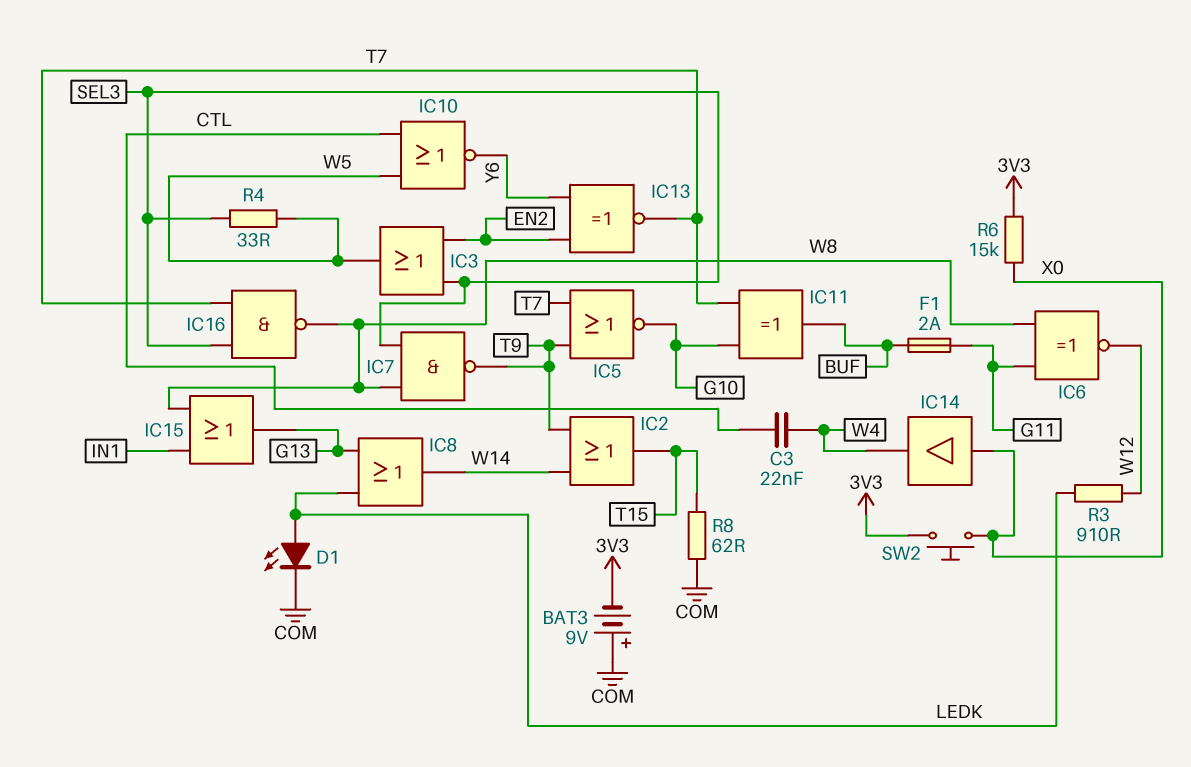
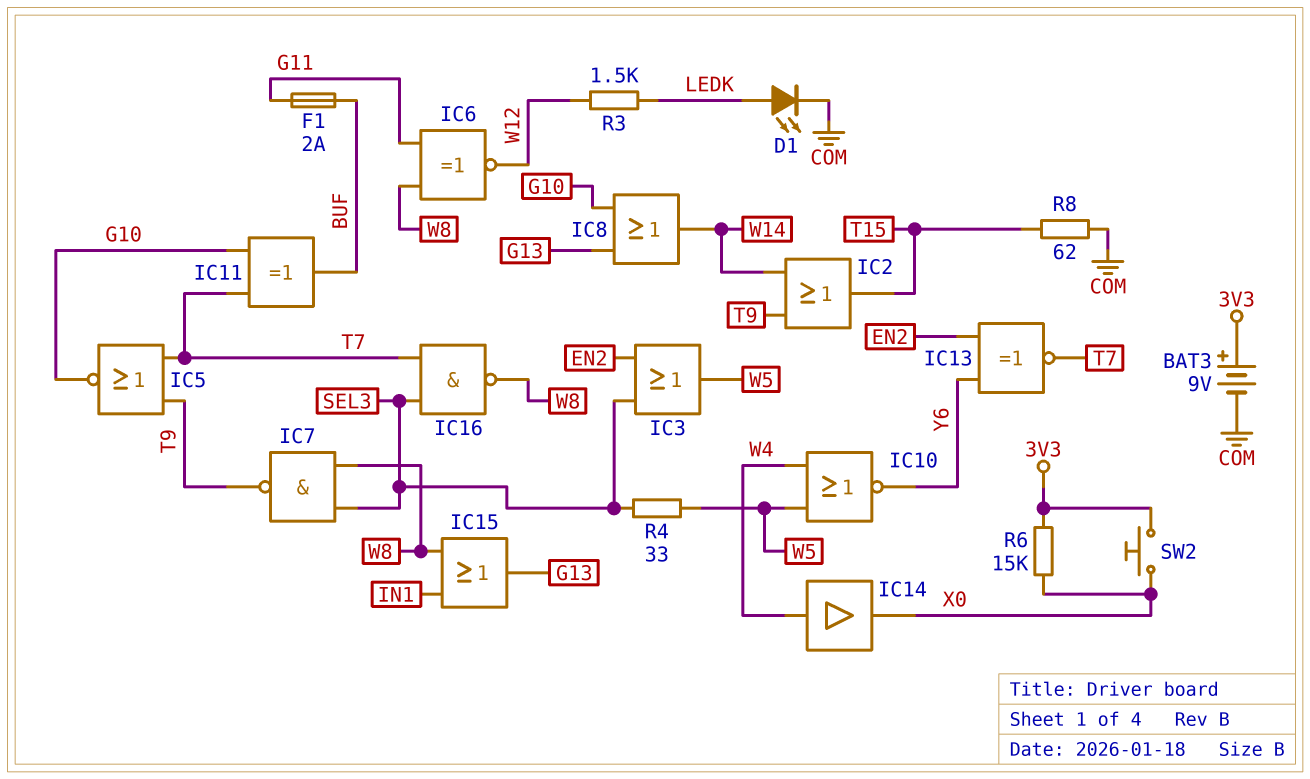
BAT3: 9V (plus COM, minus 3V3) -> 9V (plus 3V3, minus COM)
C3: 22nF (CTL, W4) -> none
IC8: OR (in G13, in LEDK, out W14) -> OR (in G10, in G13, out W14)
IC10: NOR (in CTL, in W5, out Y6) -> NOR (in W4, in W5, out Y6)
IC14: buffer (in X0, out W4) -> buffer (in W4, out X0)
R3: 910 (LEDK, W12) -> 1.5k (LEDK, W12)

